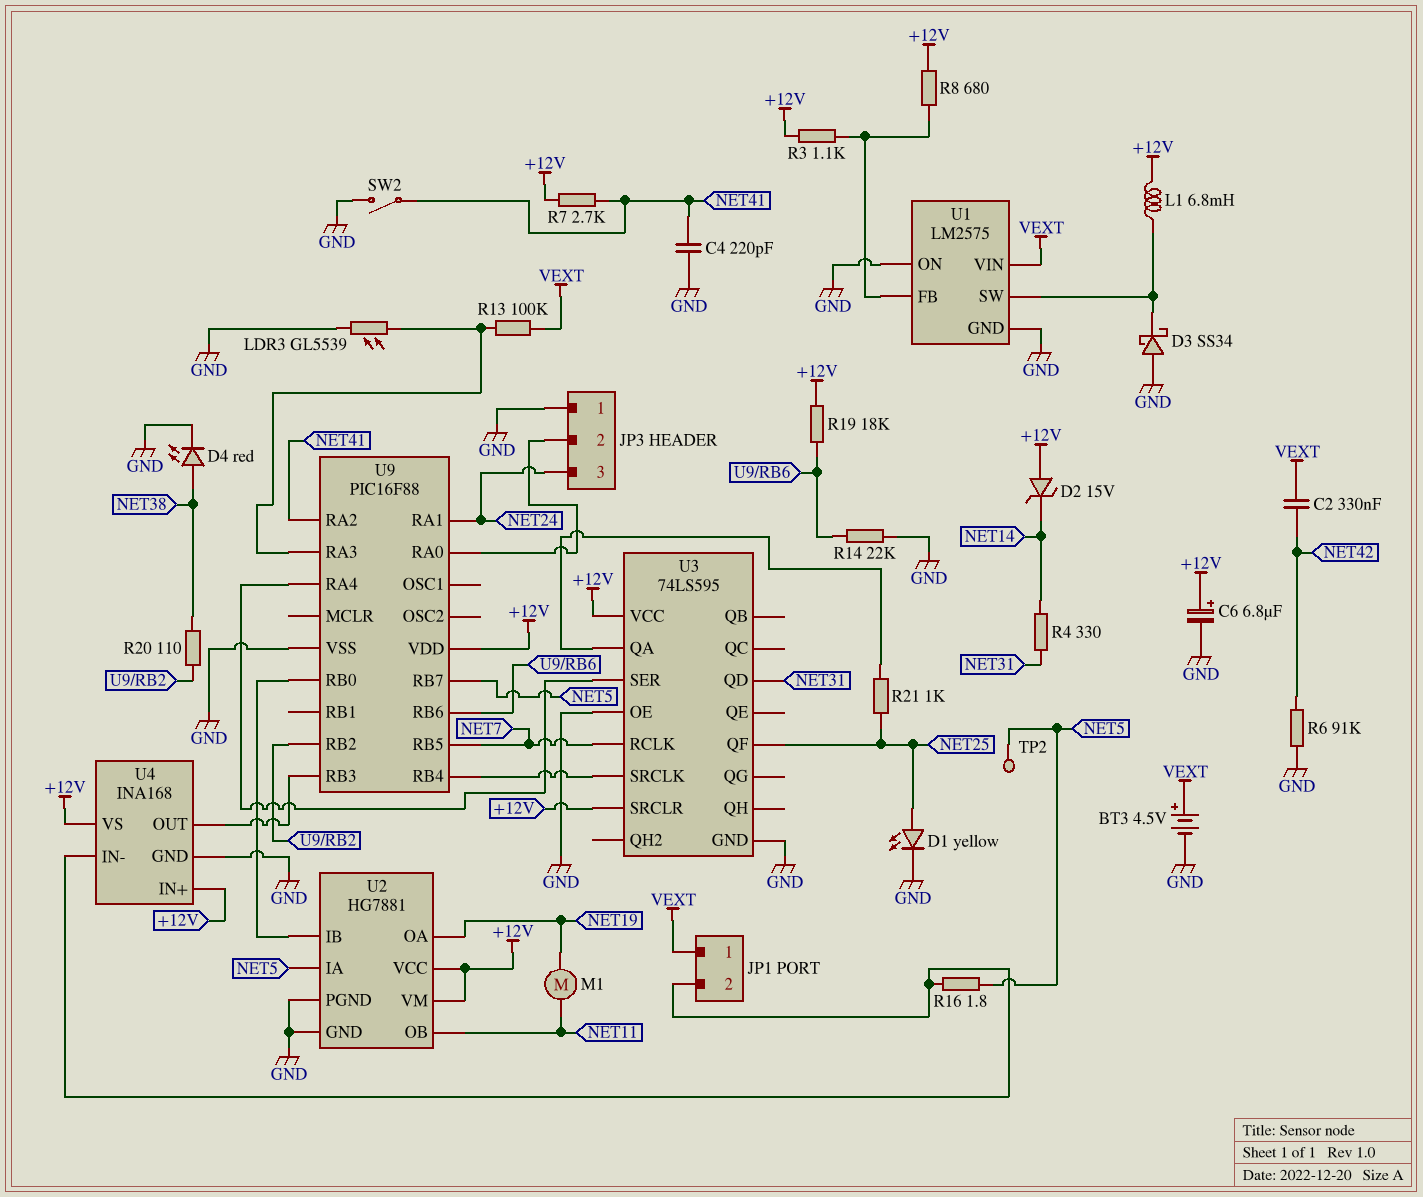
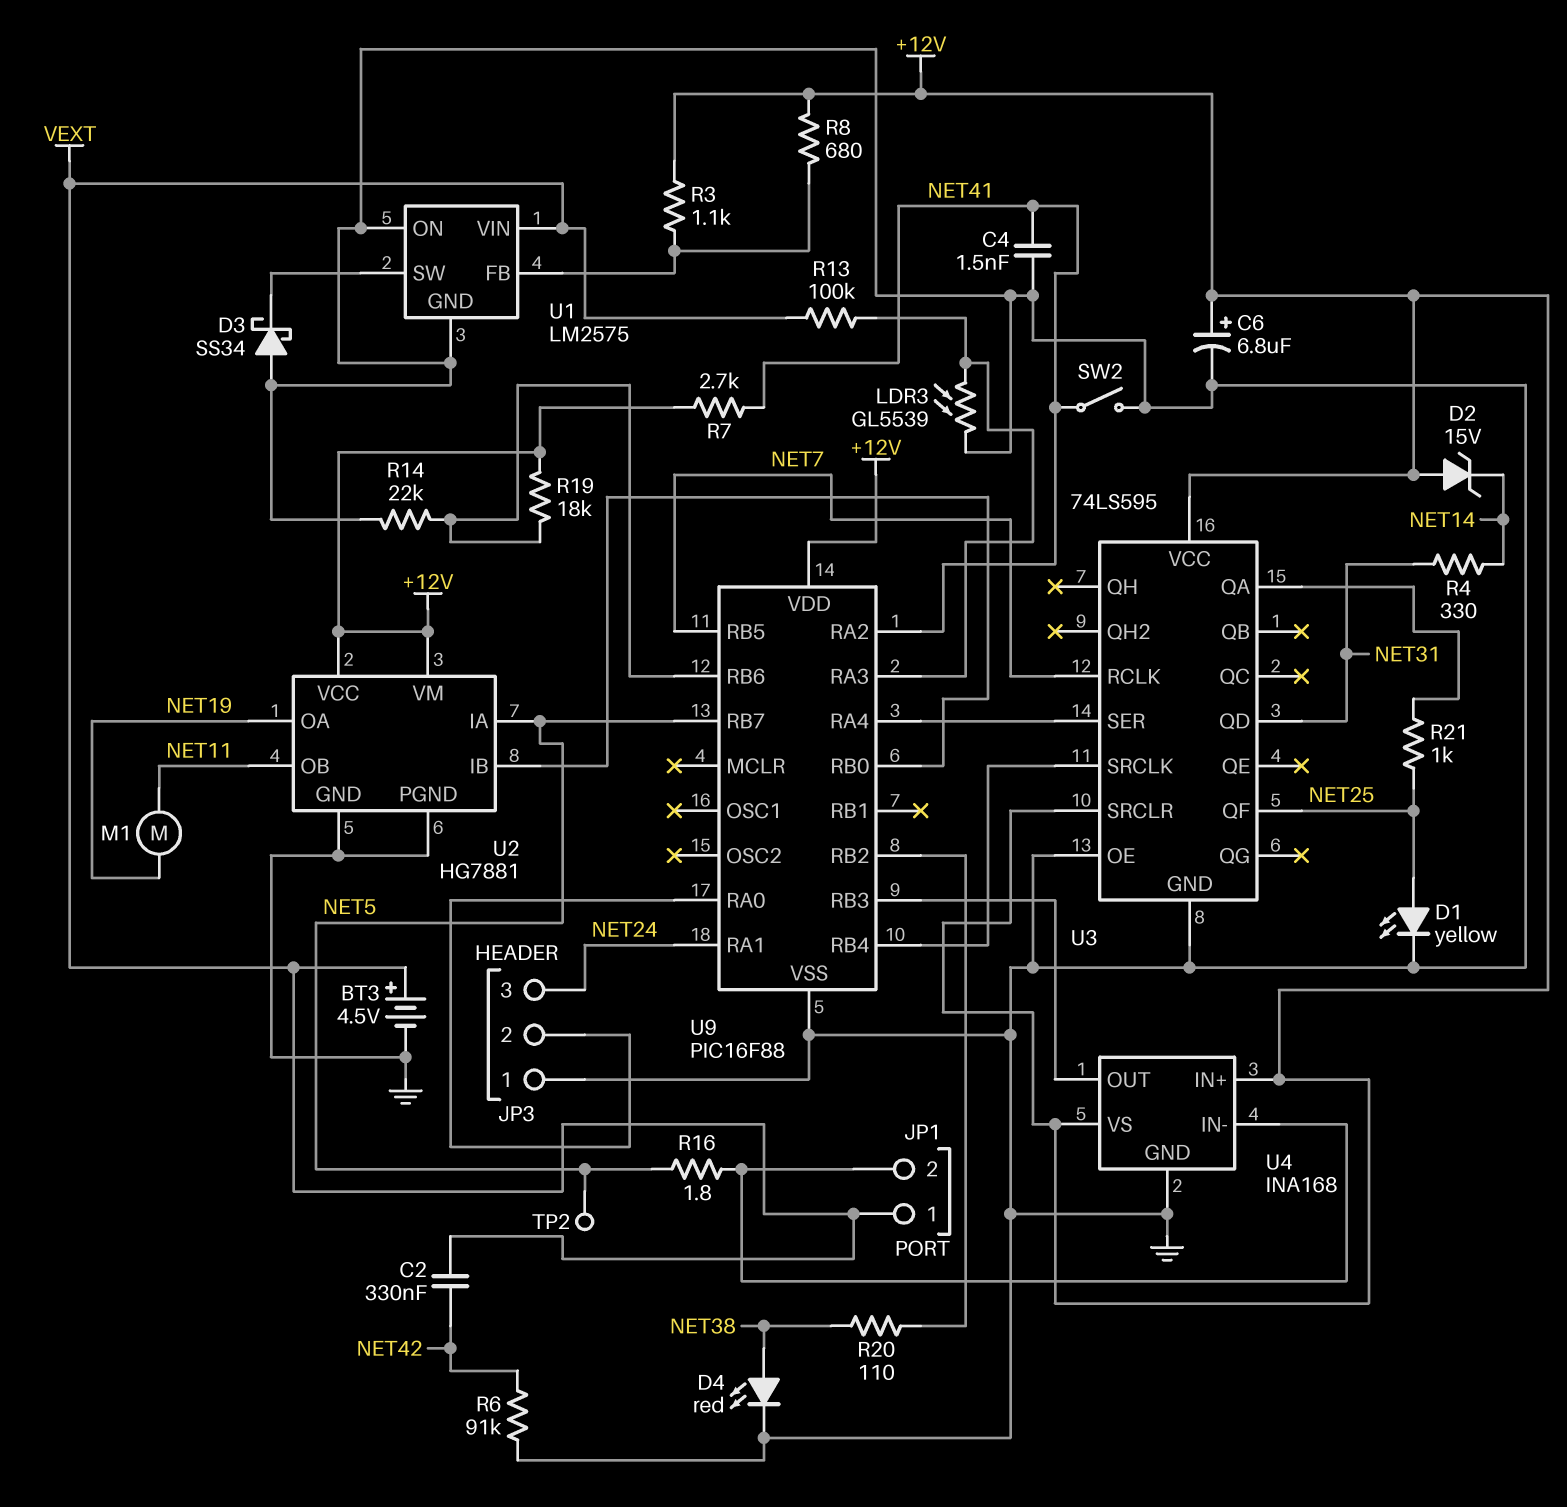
C4: 220pF (GND, NET41) -> 1.5nF (GND, NET41)
L1: 6.8mH (+12V, U1/SW) -> none

